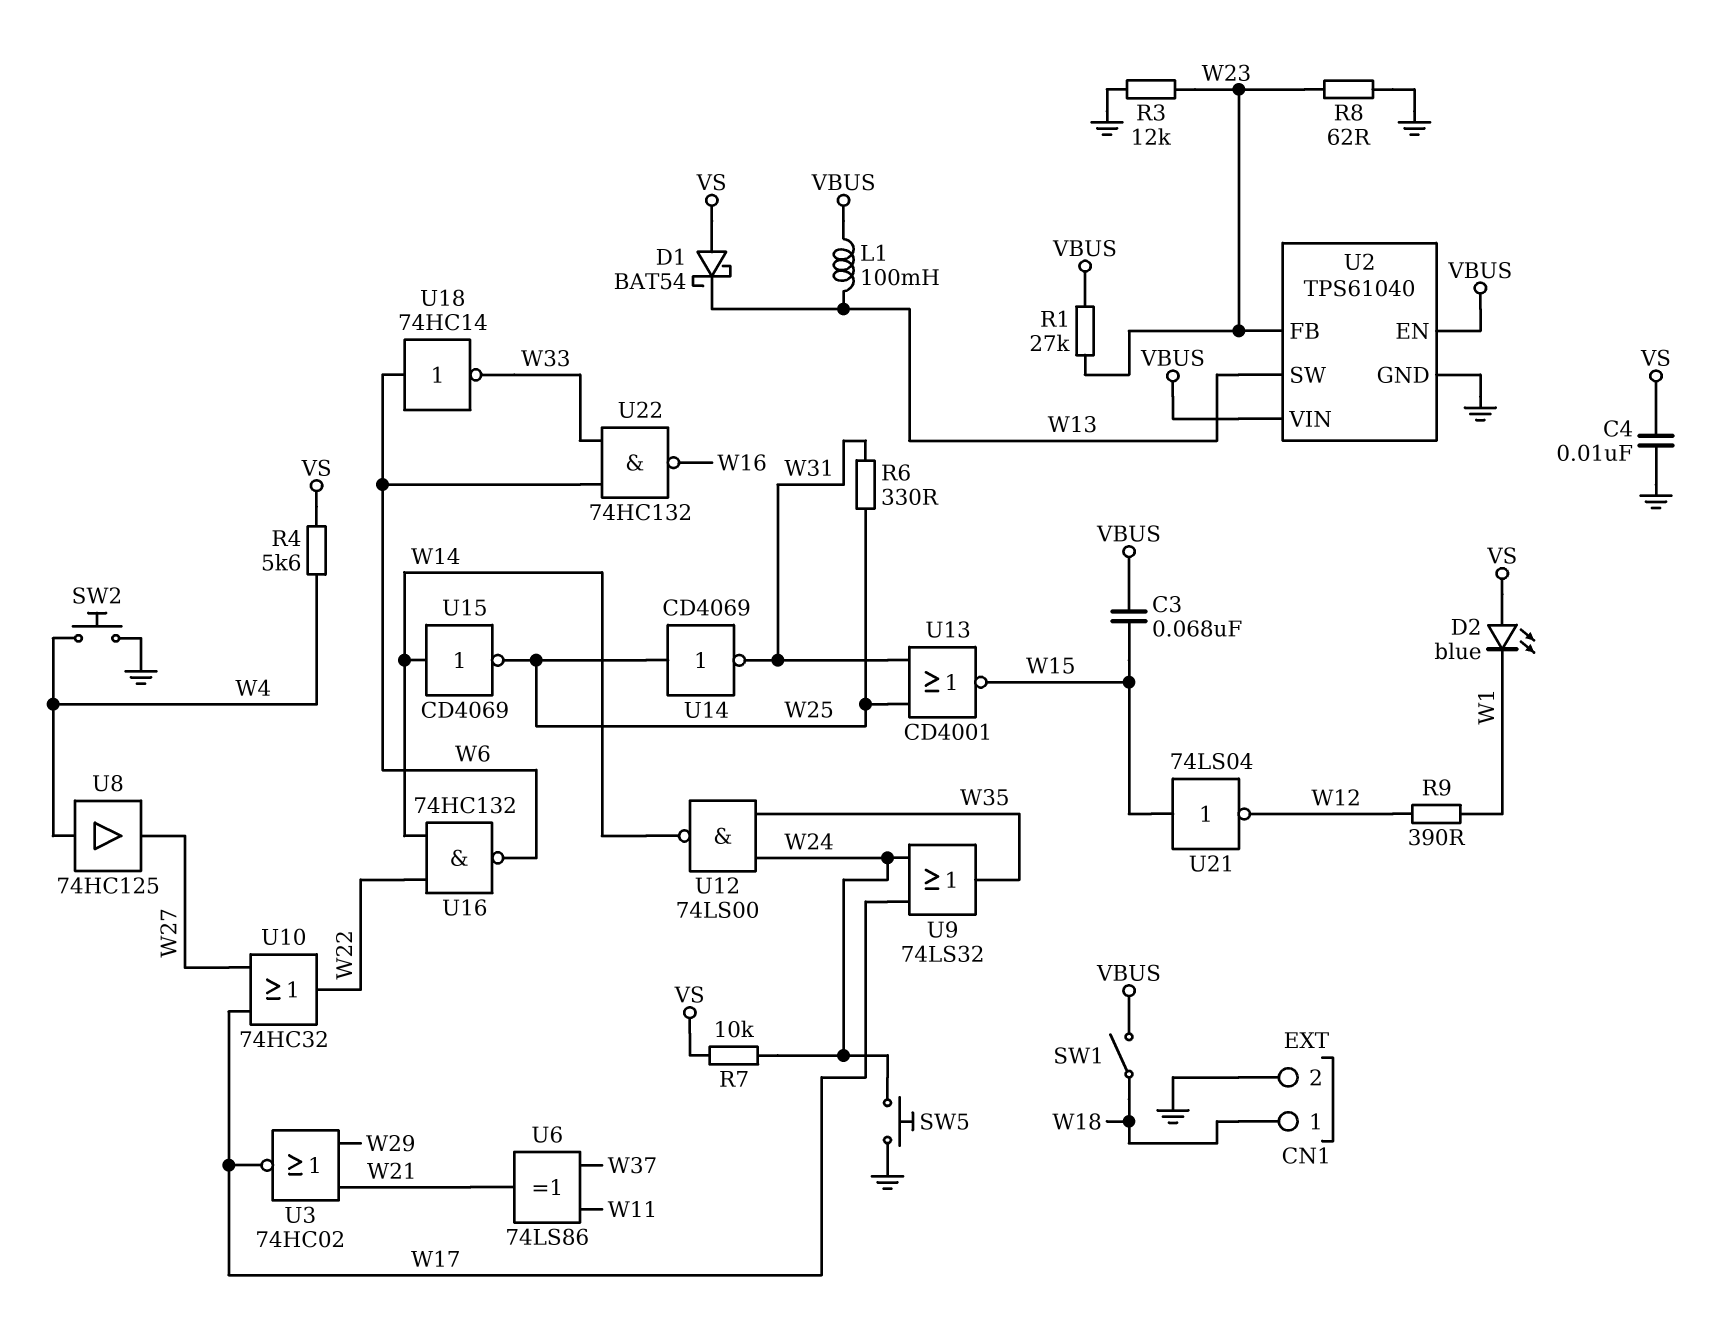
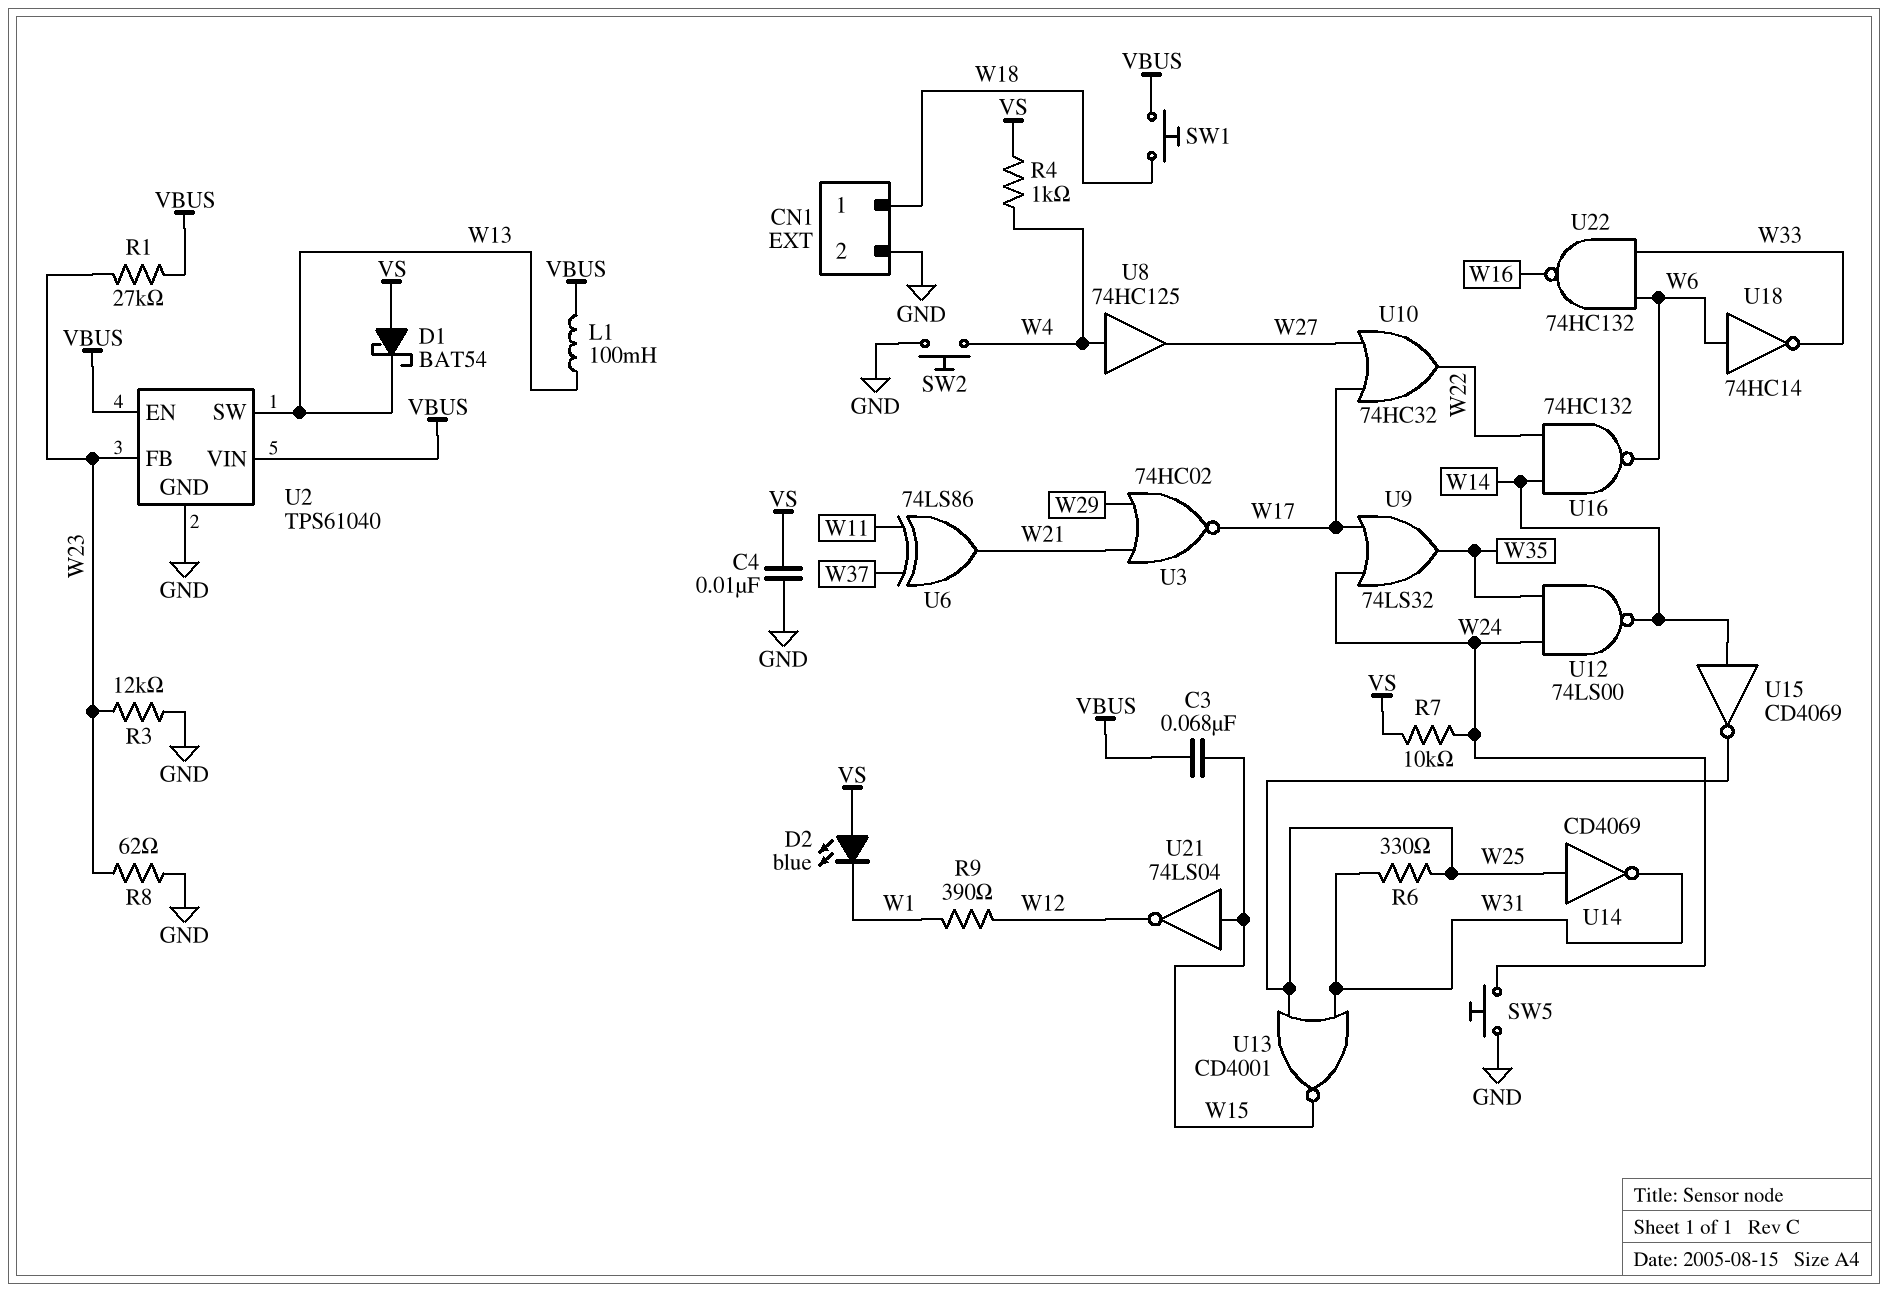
R4: 5.6k (VS, W4) -> 1k (VS, W4)
SW1: switch (VBUS, W18) -> button (VBUS, W18)

